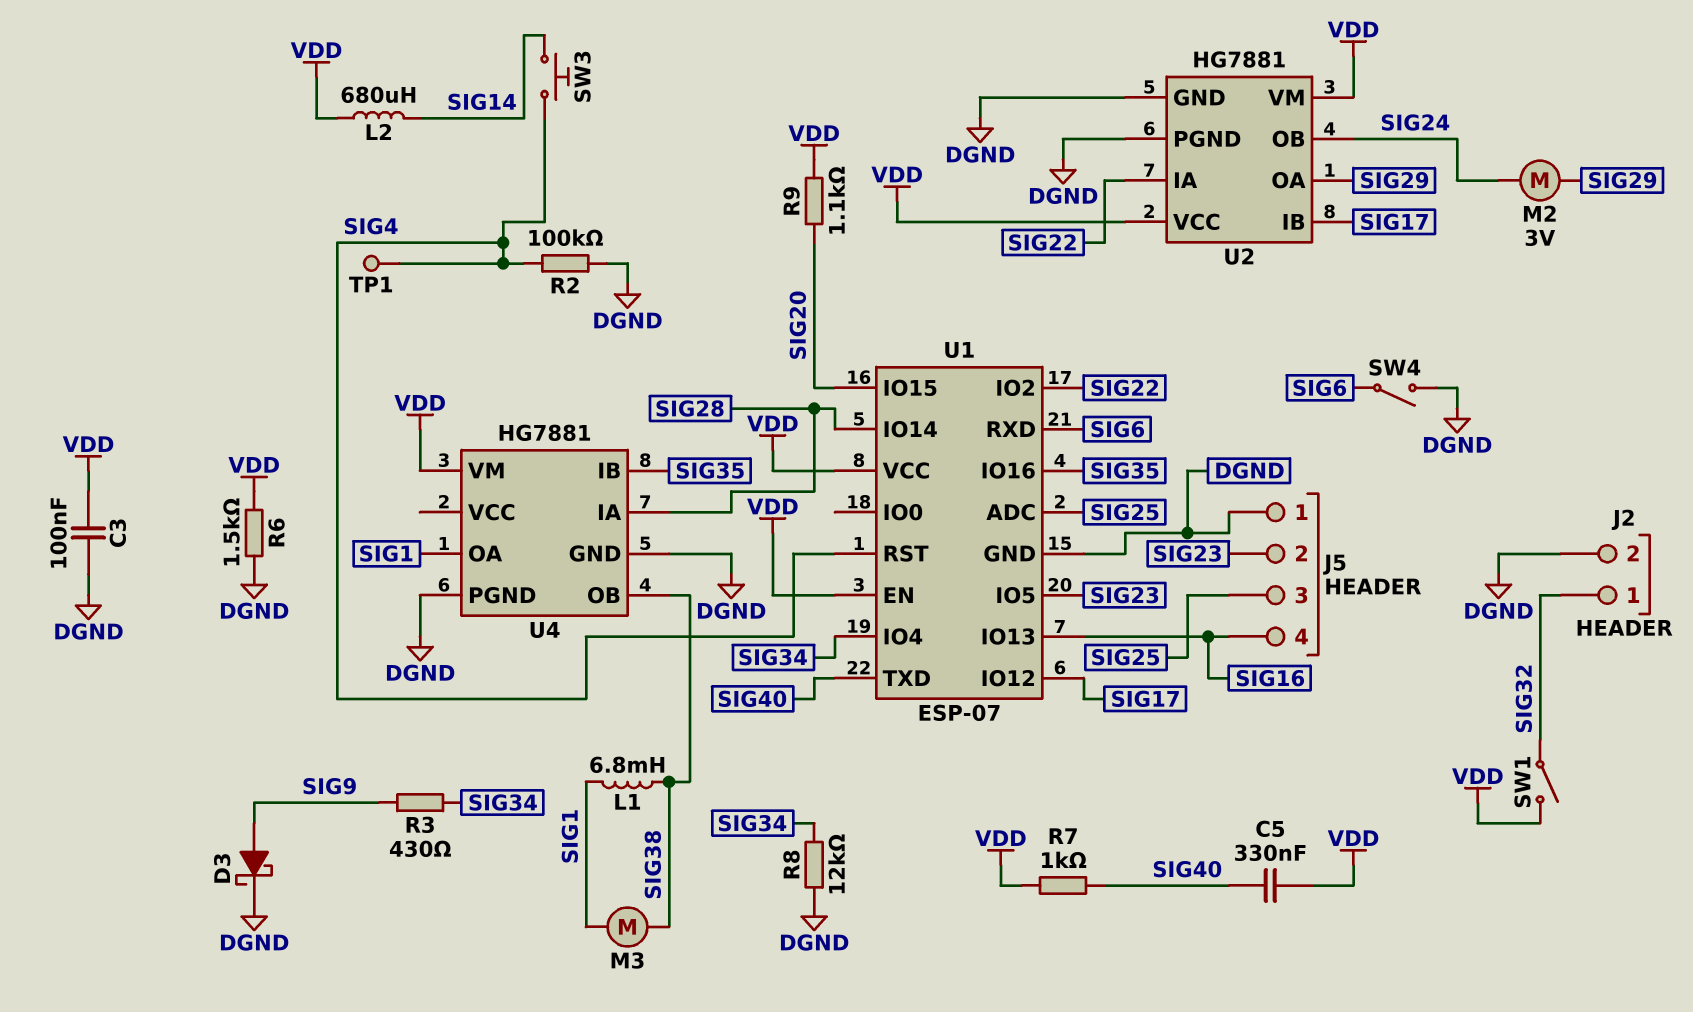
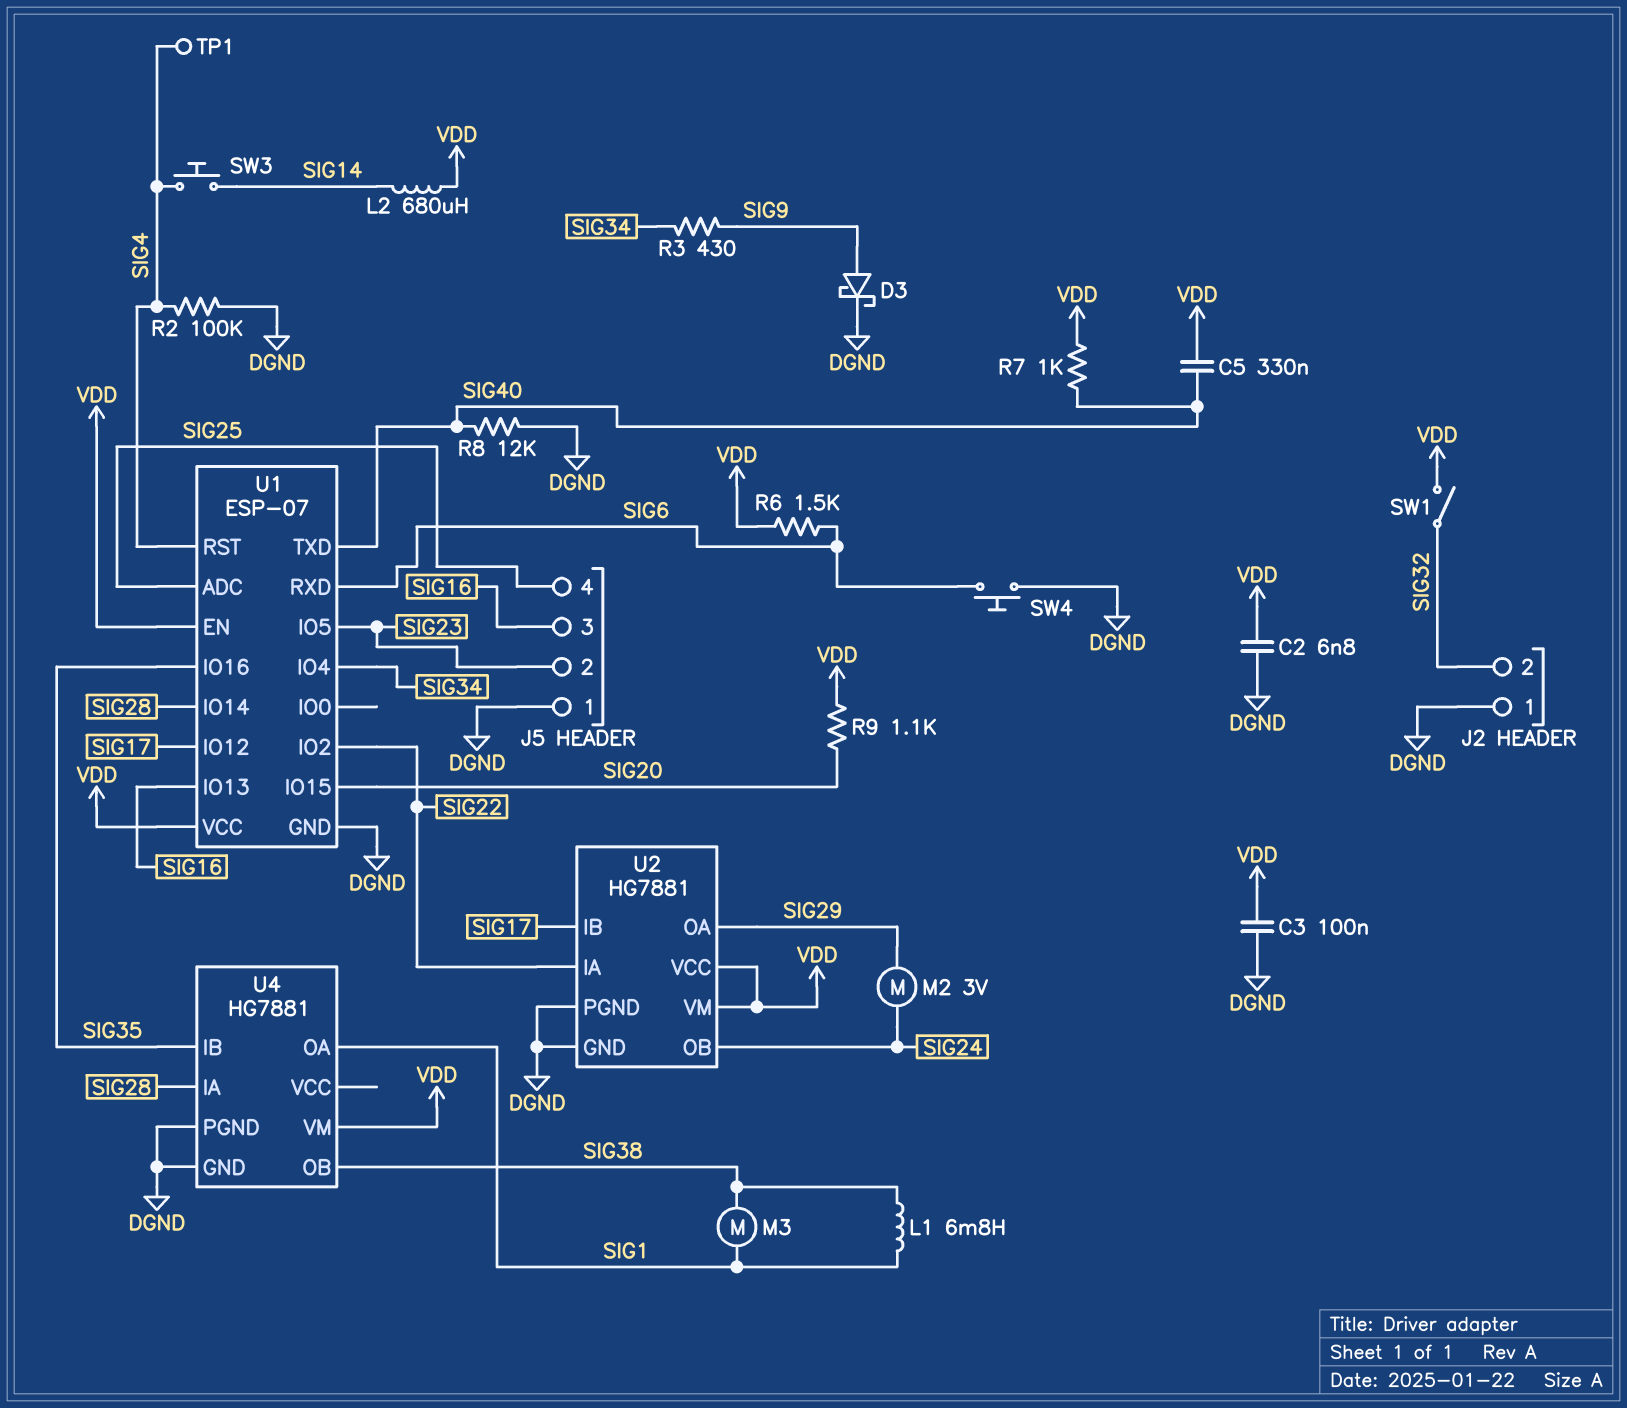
C2: none -> 6.8nF (DGND, VDD)
J2 pin 1: SIG32 -> DGND
J2 pin 2: DGND -> SIG32
J5 pin 3: SIG25 -> SIG16
J5 pin 4: SIG16 -> SIG25
R6: 1.5k (DGND, VDD) -> 1.5k (SIG6, VDD)
R8: 12k (DGND, SIG34) -> 12k (DGND, SIG40)
SW4: switch (DGND, SIG6) -> button (DGND, SIG6)

